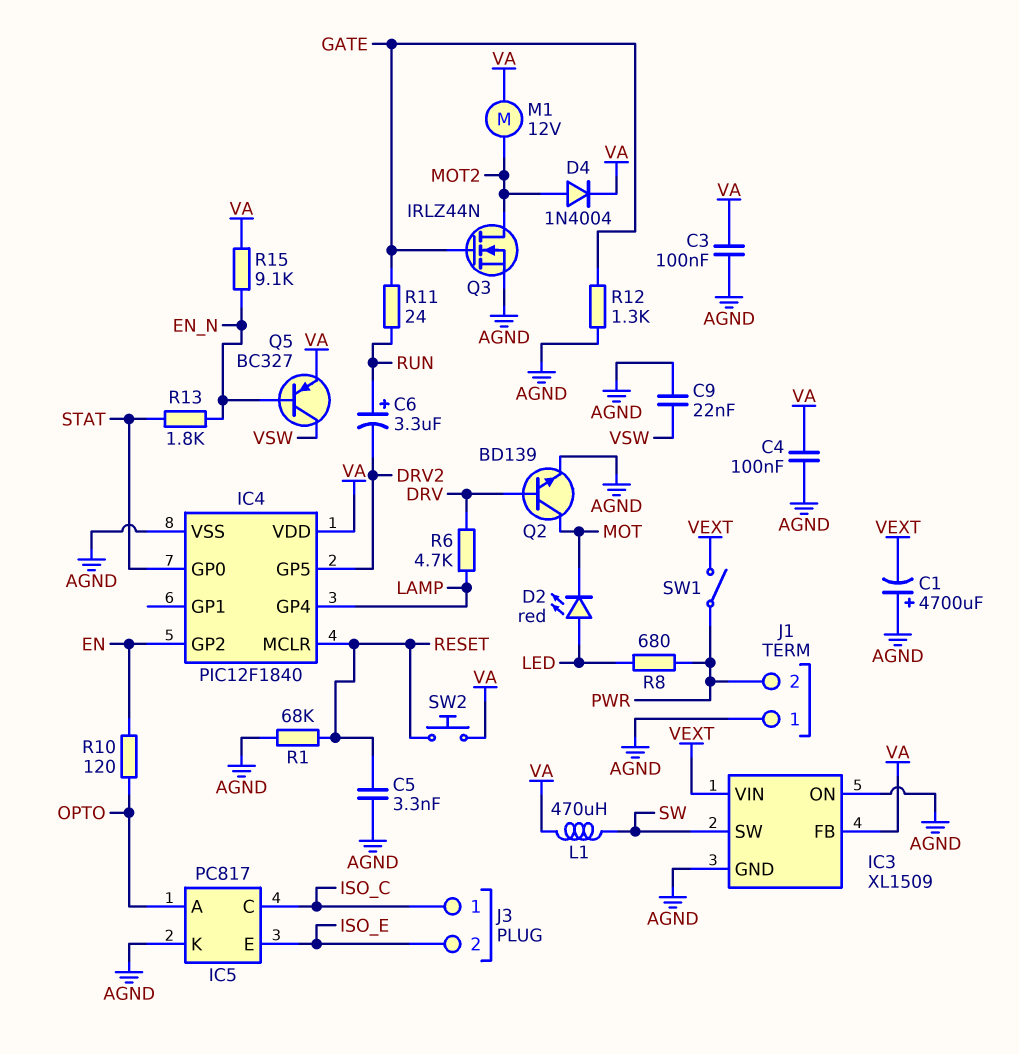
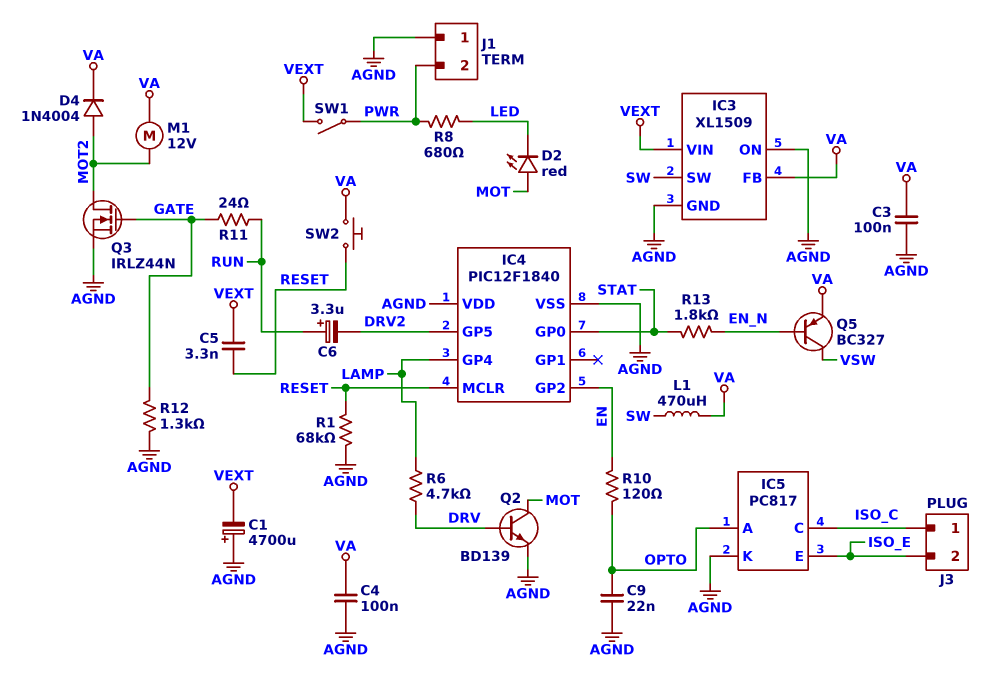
C5: 3.3nF (AGND, RESET) -> 3.3nF (RESET, VEXT)
C9: 22nF (AGND, VSW) -> 22nF (AGND, OPTO)
D2: LED red (A LED, K MOT) -> LED red (A MOT, K LED)
IC4 pin VDD: VA -> AGND
R15: 9.1k (EN_N, VA) -> none

